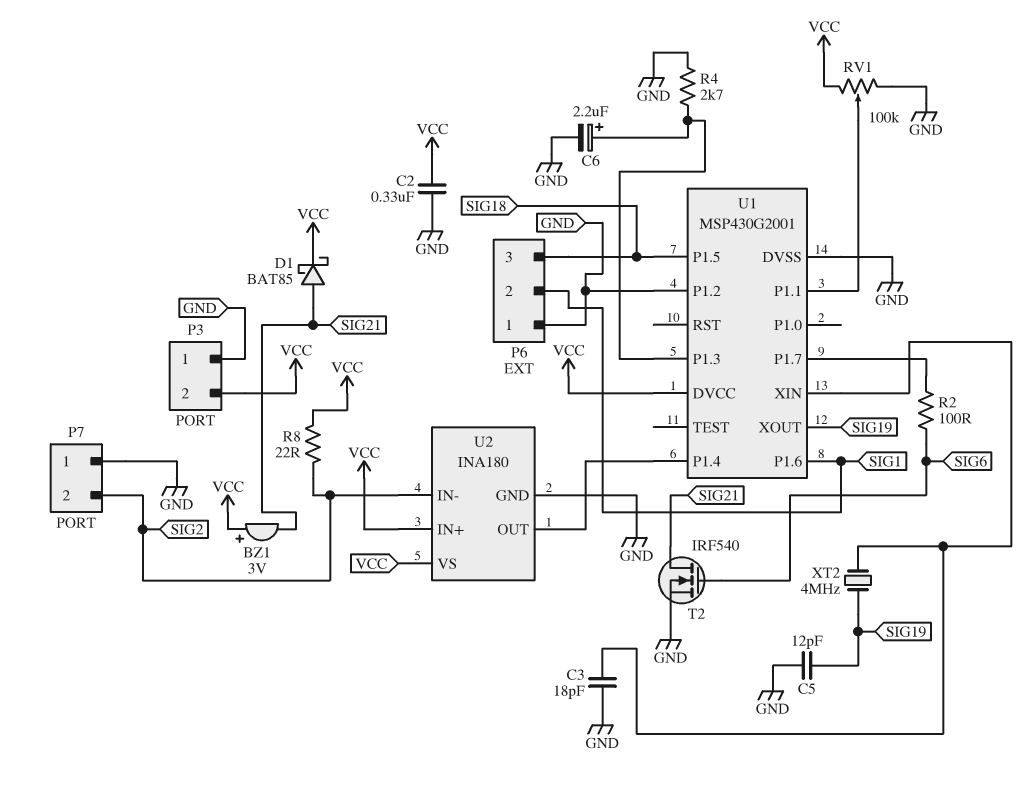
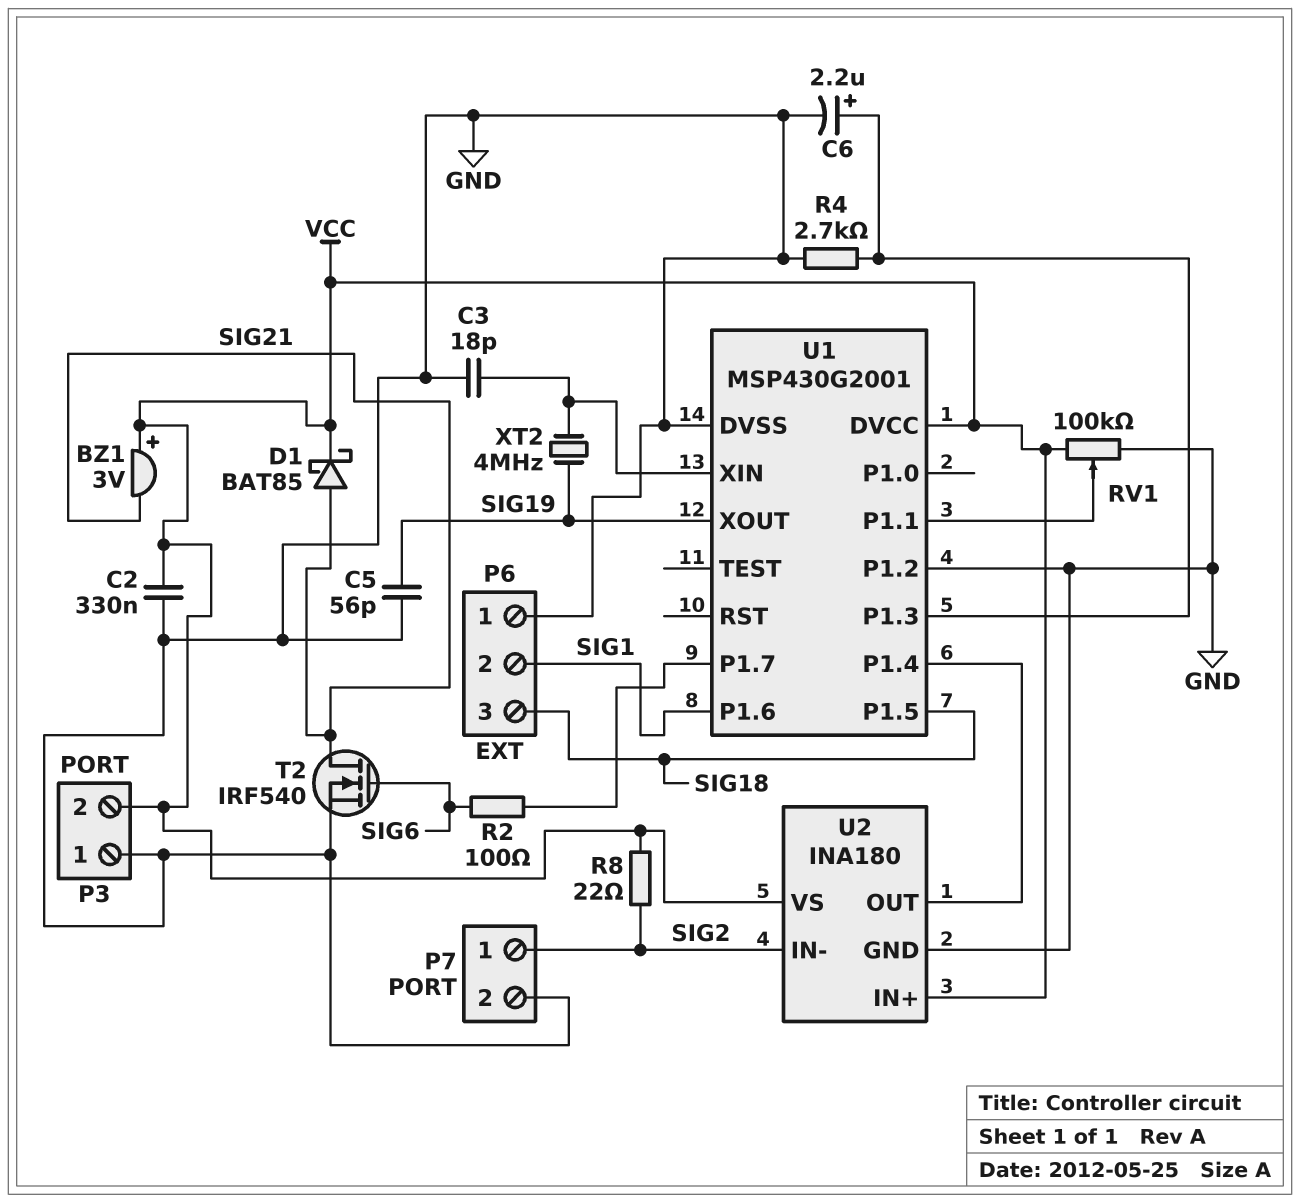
C5: 12pF (GND, SIG19) -> 56pF (GND, SIG19)
P7 pin 1: GND -> SIG2
P7 pin 2: SIG2 -> GND

